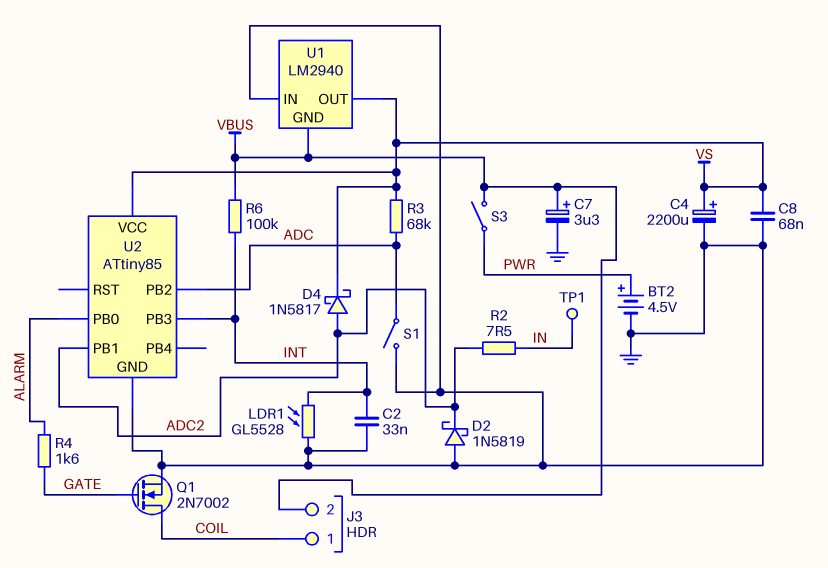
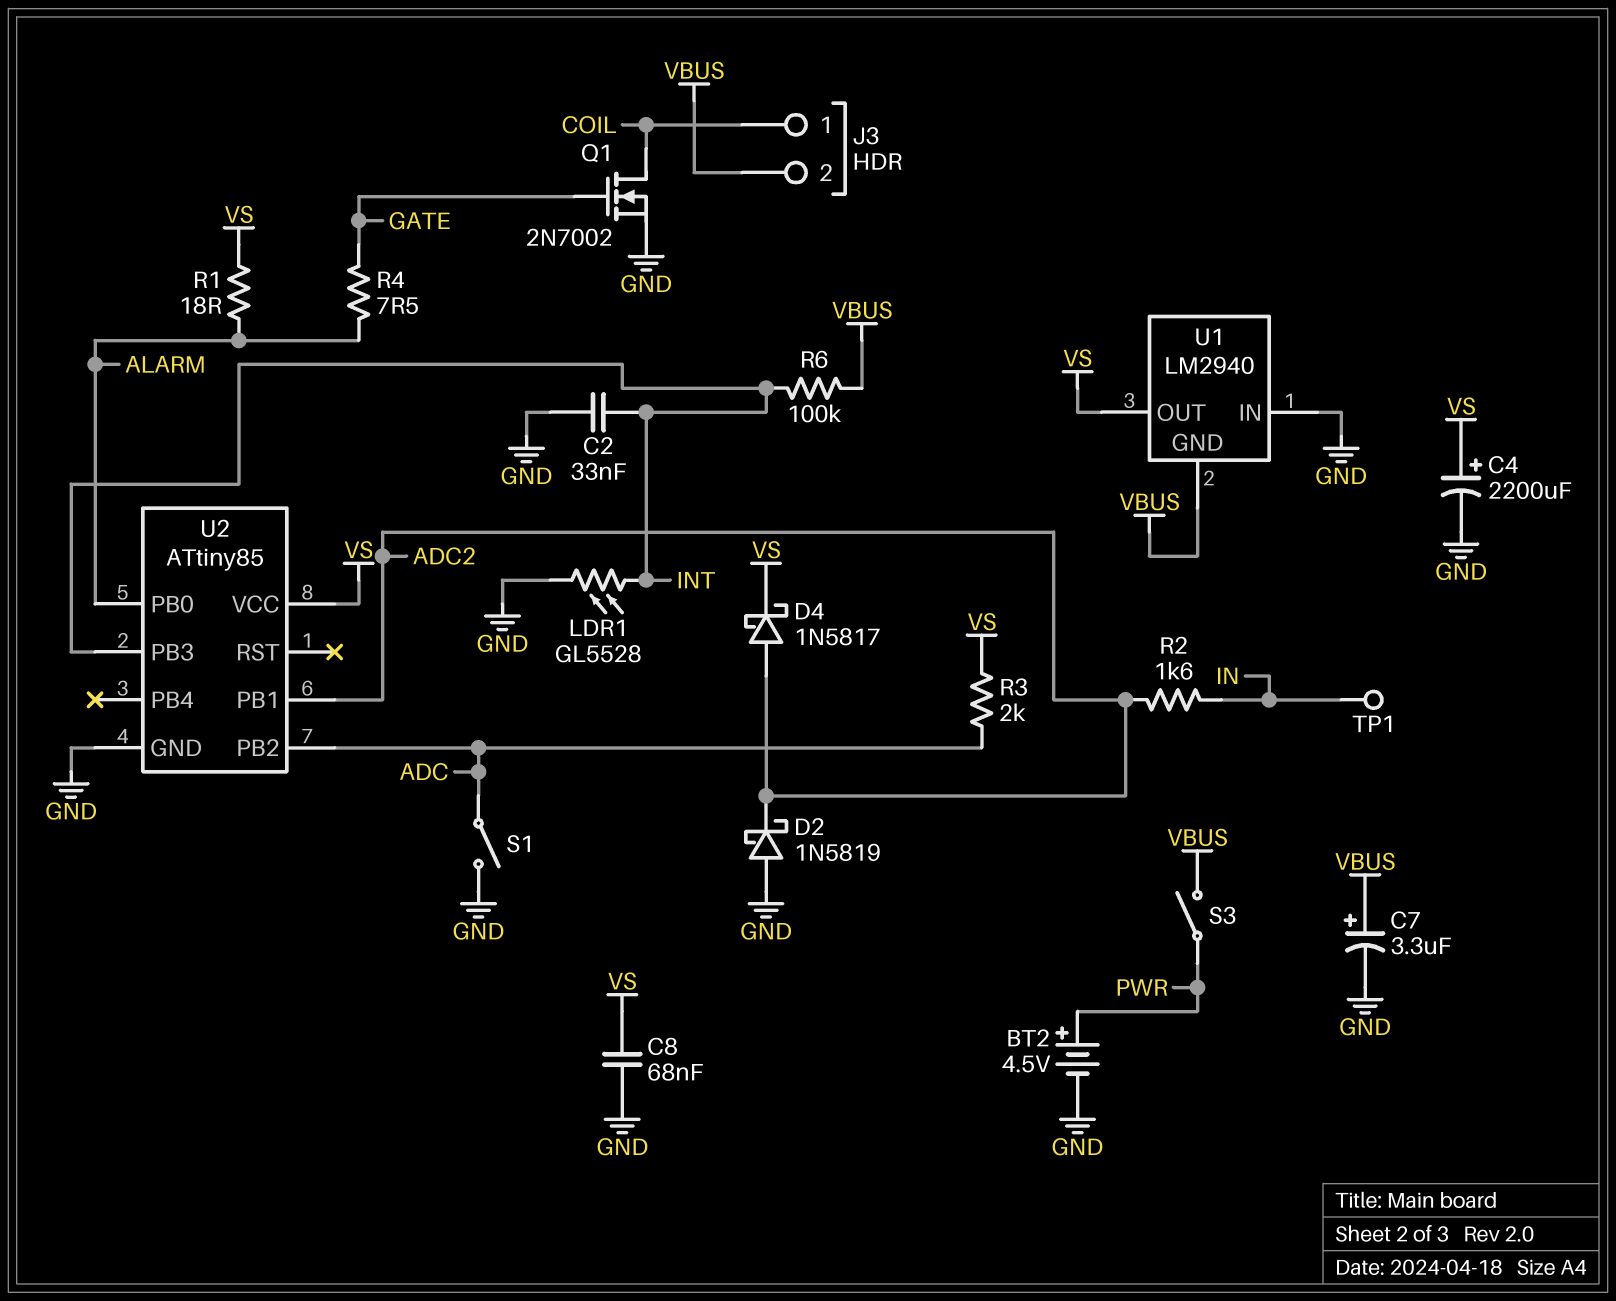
R1: none -> 18 (ALARM, VS)
R2: 7.5 (ADC2, IN) -> 1.6k (ADC2, IN)
R3: 68k (ADC, VS) -> 2k (ADC, VS)
R4: 1.6k (ALARM, GATE) -> 7.5 (ALARM, GATE)

